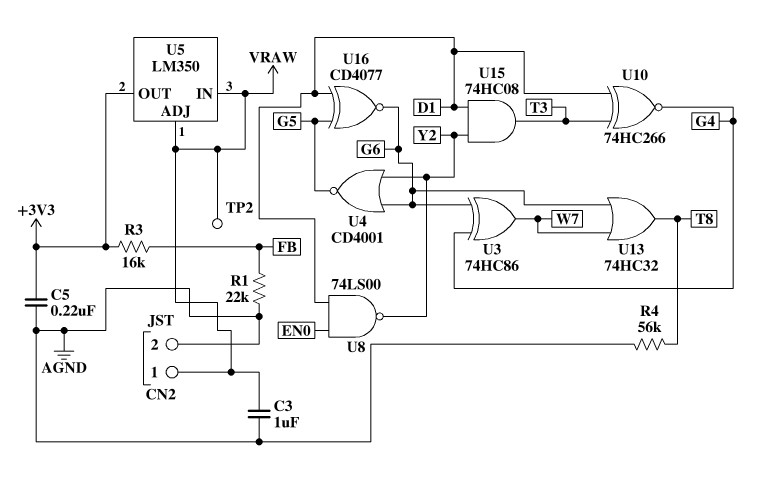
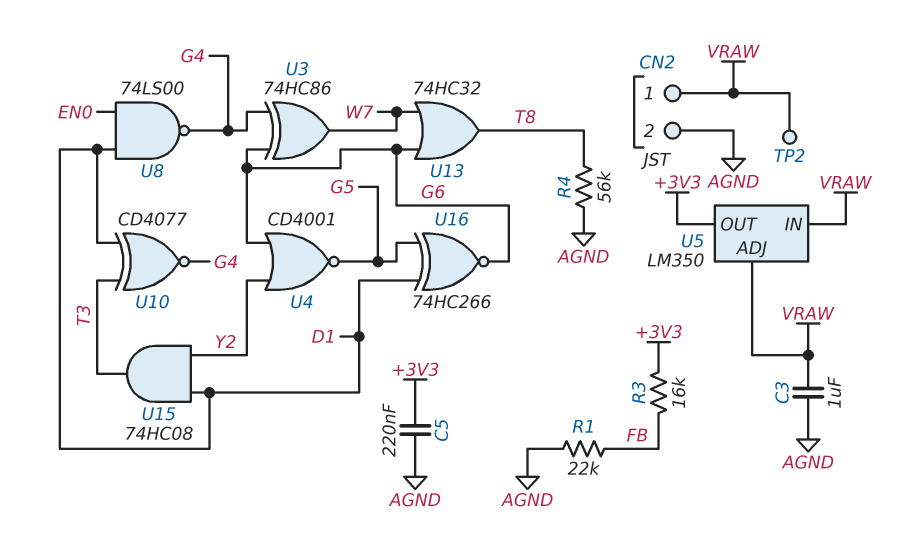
U8: NAND 74LS00 (in D1, in EN0, out Y2) -> NAND 74LS00 (in D1, in EN0, out G4)
U10: XNOR 74HC266 (in D1, in T3, out G4) -> XNOR CD4077 (in D1, in T3, out G4)
U16: XNOR CD4077 (in D1, in G5, out G6) -> XNOR 74HC266 (in D1, in G5, out G6)

